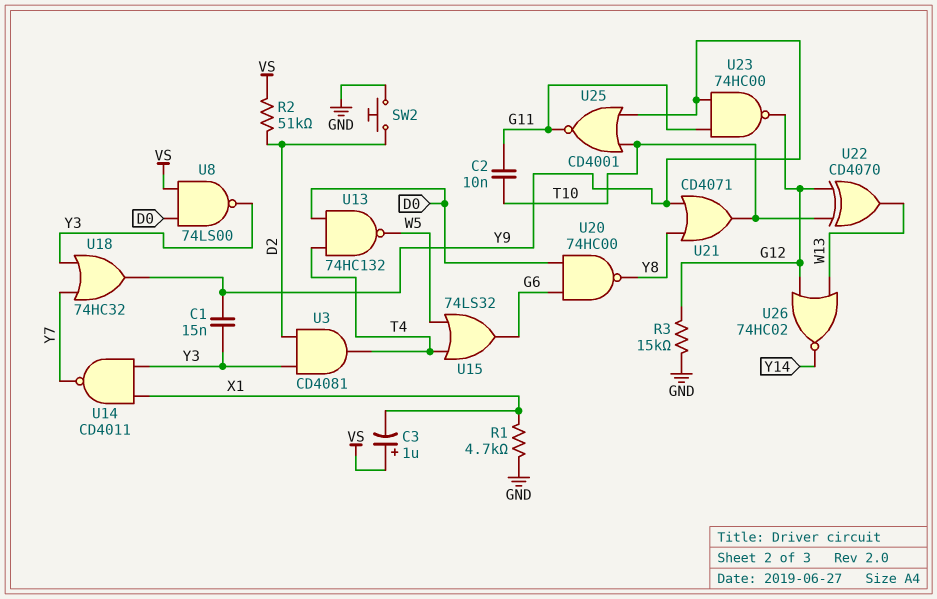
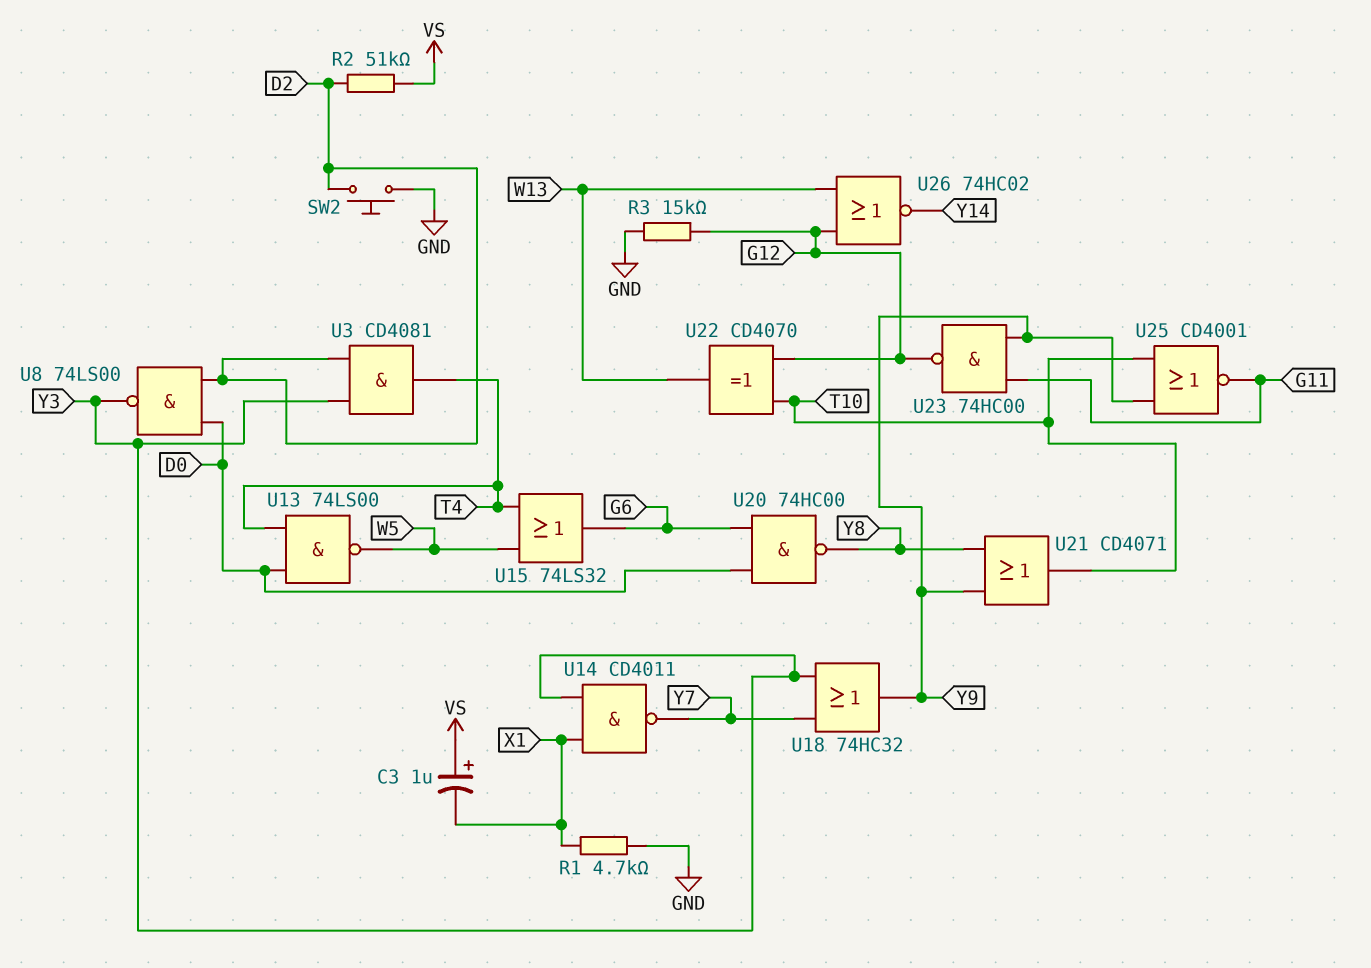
C1: 15nF (Y3, Y9) -> none
C2: 10nF (G11, T10) -> none
U8: NAND 74LS00 (in D0, in VS, out Y3) -> NAND 74LS00 (in D0, in D2, out Y3)
U13: NAND 74HC132 (in D0, in T4, out W5) -> NAND 74LS00 (in D0, in T4, out W5)

